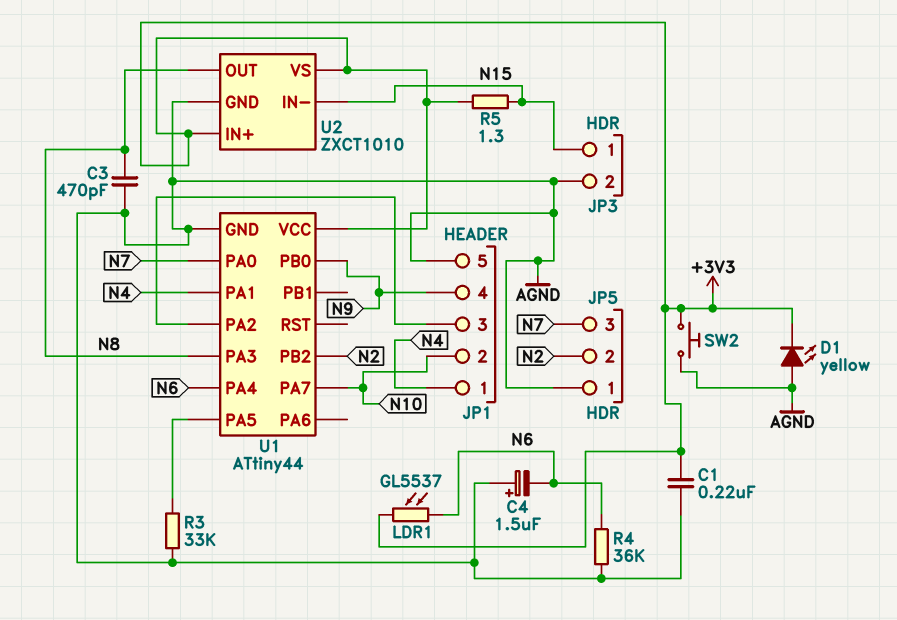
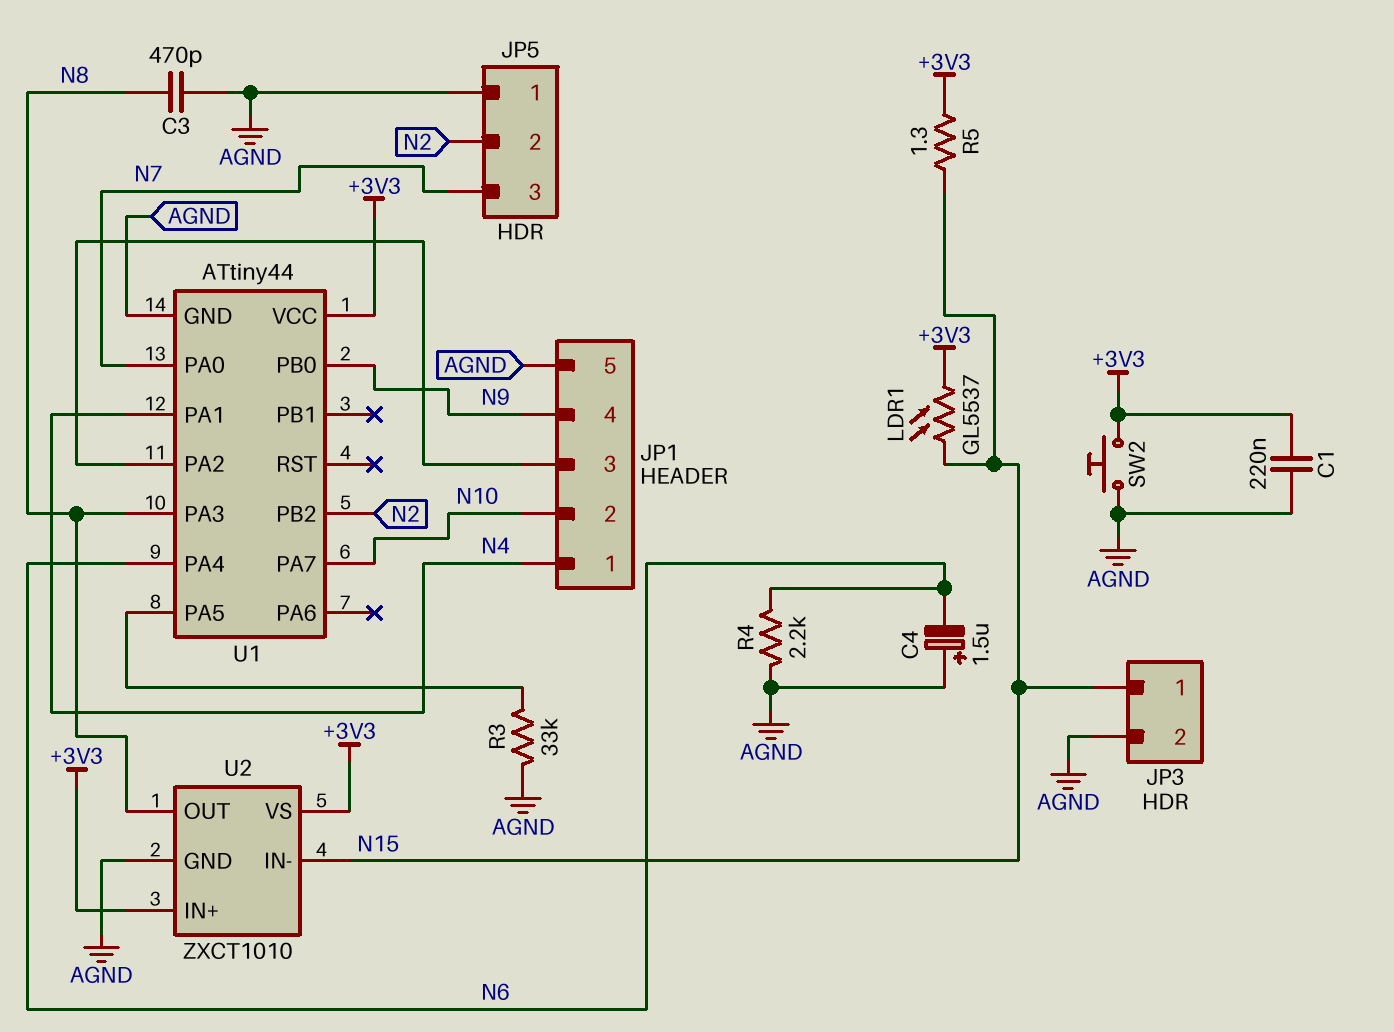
D1: LED yellow (A AGND, K +3V3) -> none
LDR1: GL5537 (+3V3, N6) -> GL5537 (+3V3, N15)
R4: 36k (AGND, N6) -> 2.2k (AGND, N6)

